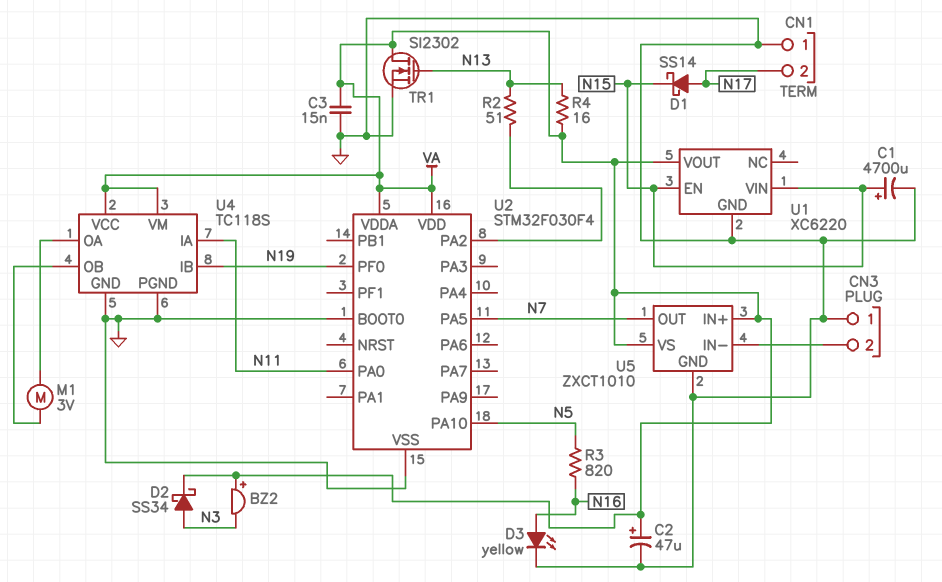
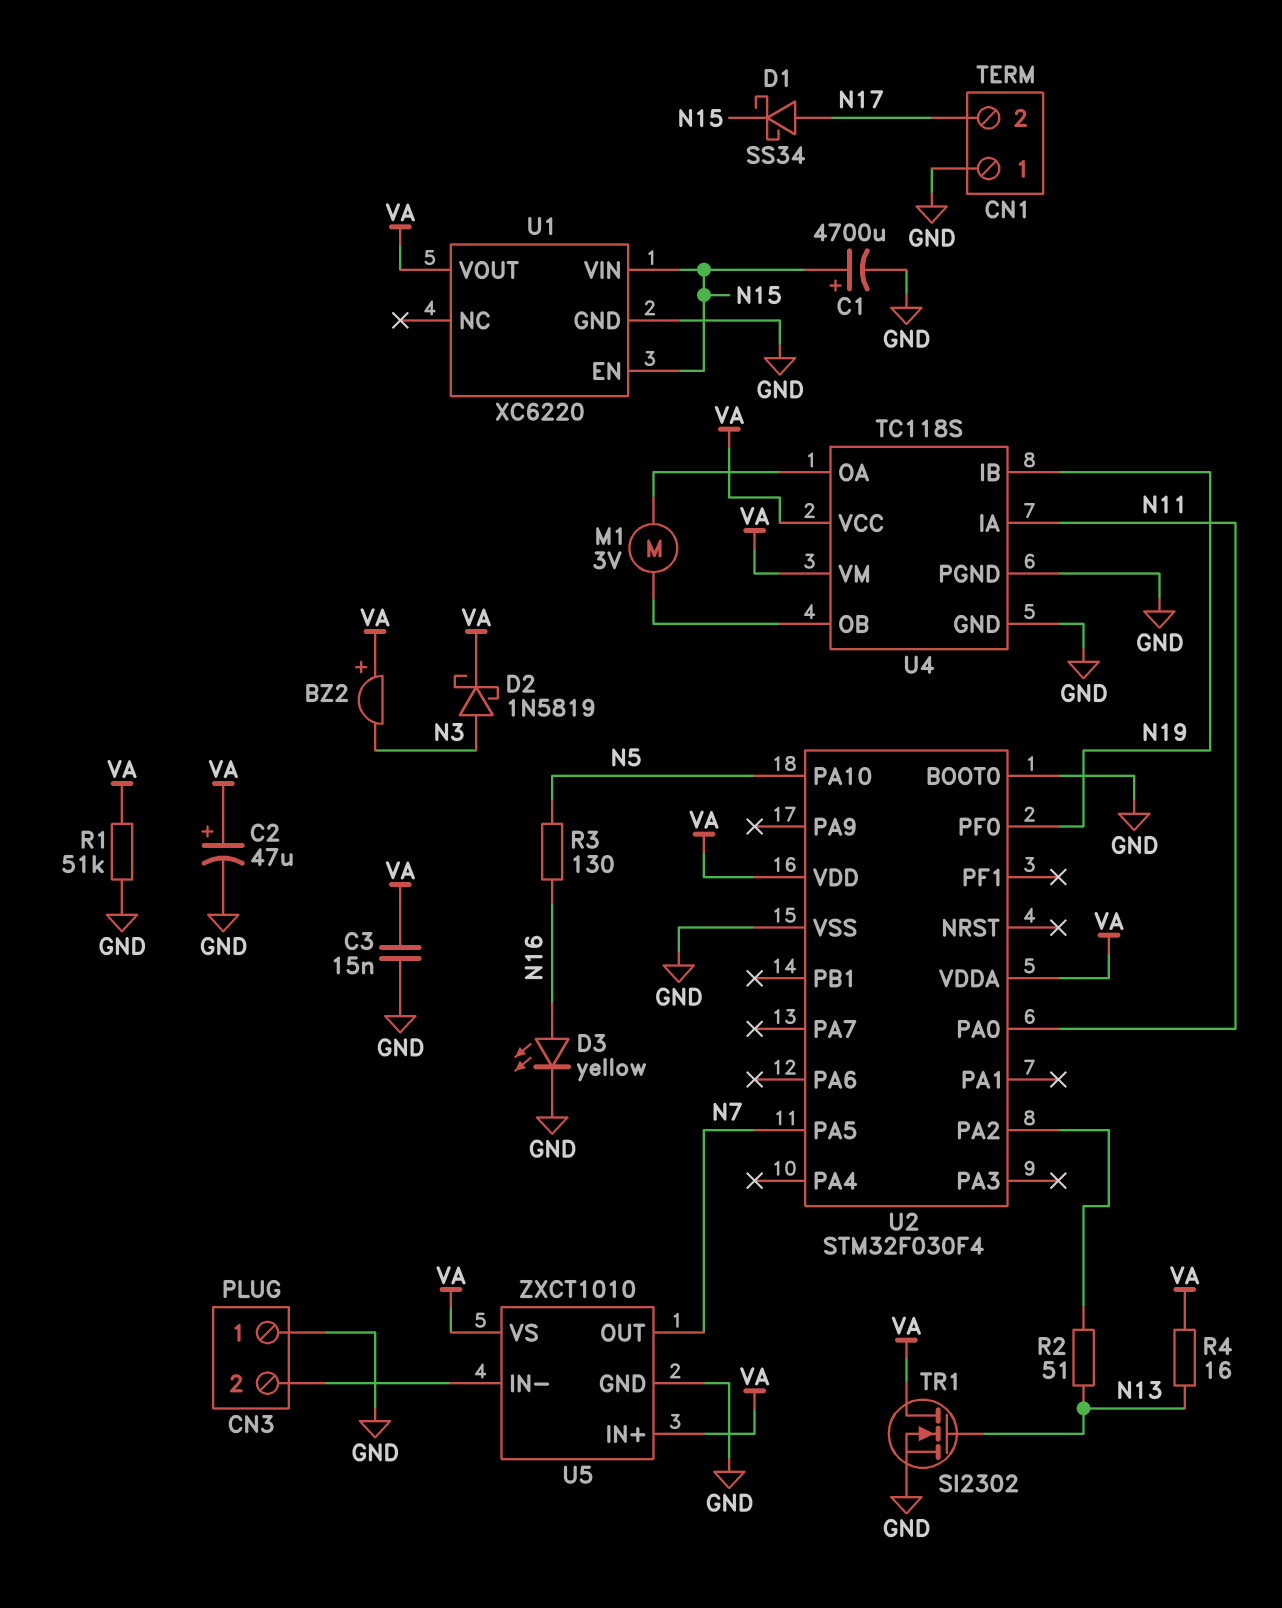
D1: schottky SS14 (A N17, K N15) -> schottky SS34 (A N17, K N15)
D2: schottky SS34 (A N3, K VA) -> schottky 1N5819 (A N3, K VA)
R1: none -> 51k (GND, VA)
R3: 820 (N5, N16) -> 130 (N5, N16)

